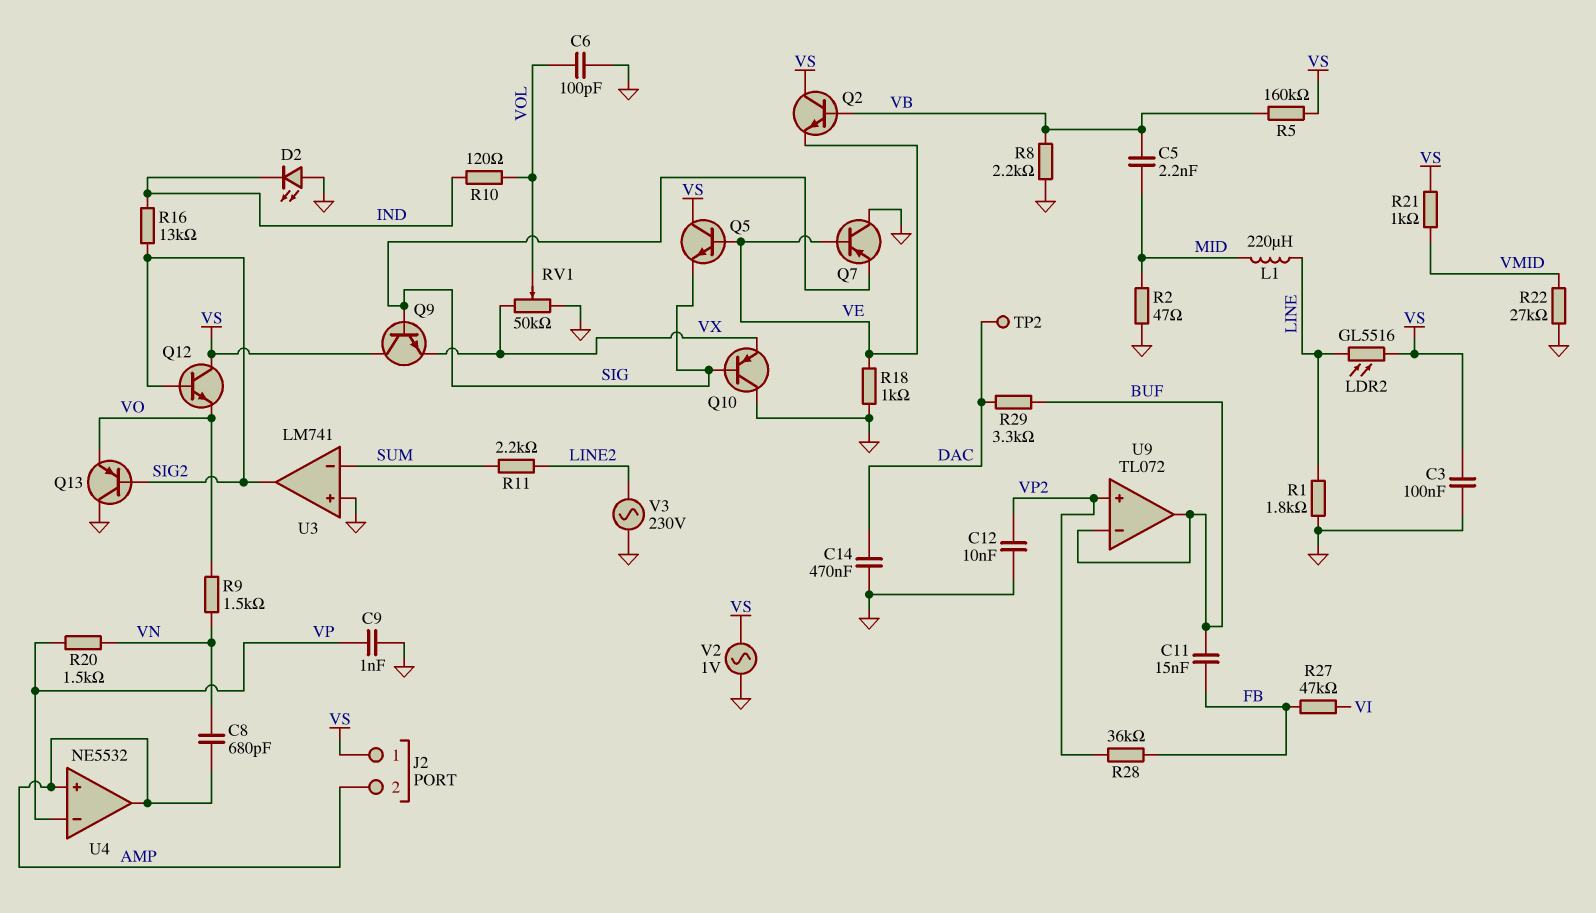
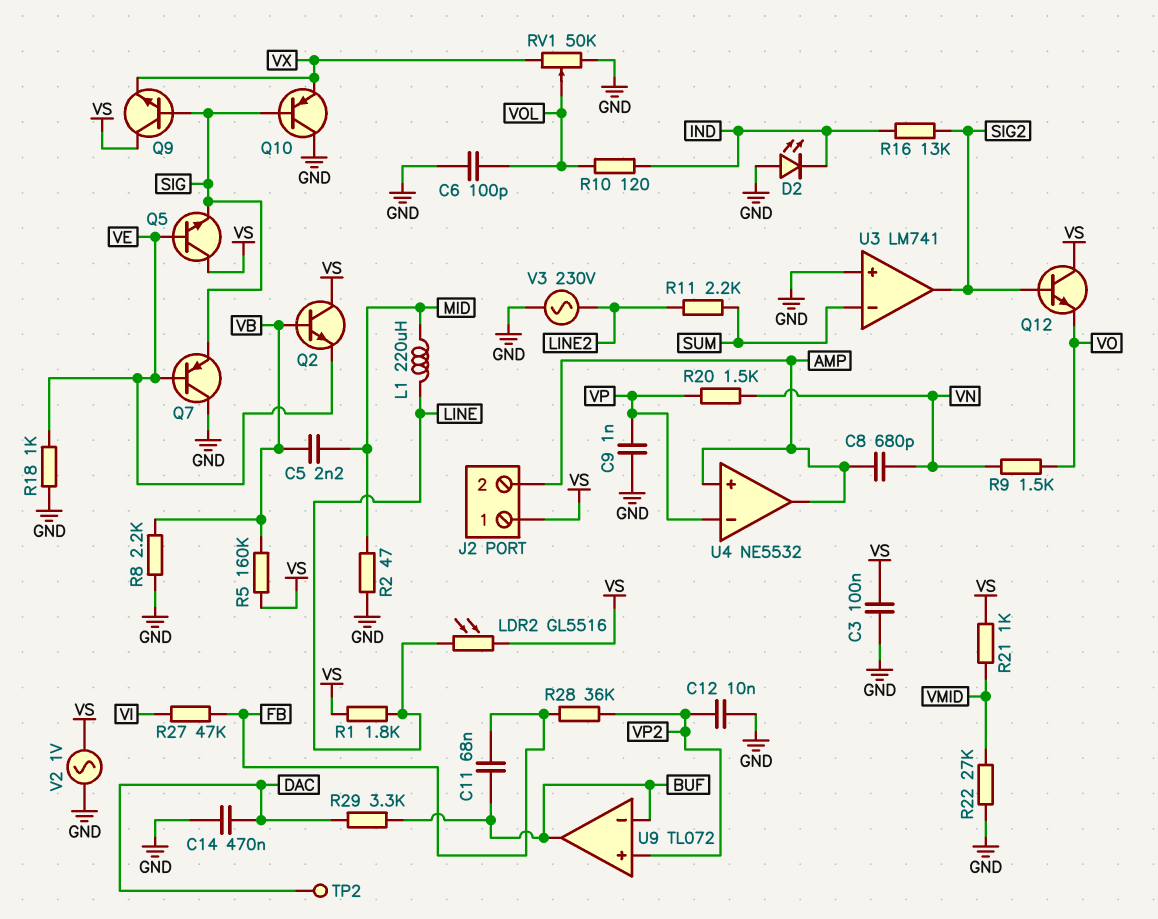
C11: 15nF (BUF, FB) -> 68nF (BUF, FB)
Q13: PNP (B SIG2, C GND, E VO) -> none
R1: 1.8k (GND, LINE) -> 1.8k (LINE, VS)

